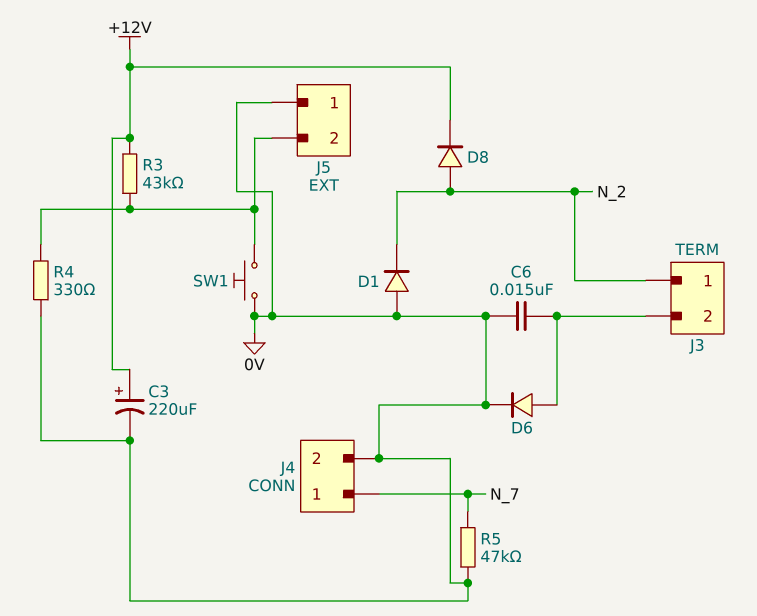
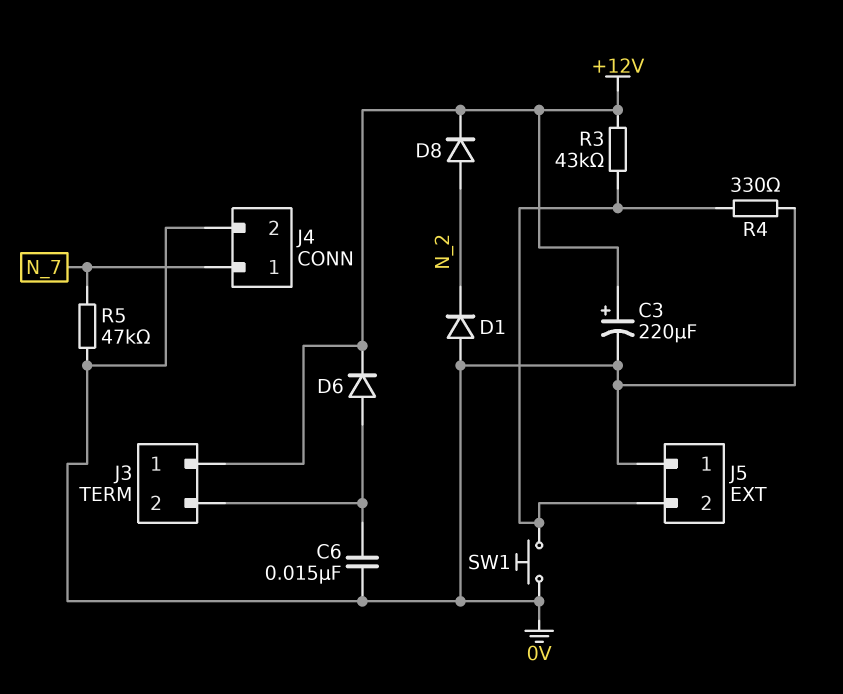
D6: diode (A J3/2, K 0V) -> diode (A J3/2, K +12V)
J3 pin 1: N_2 -> +12V

